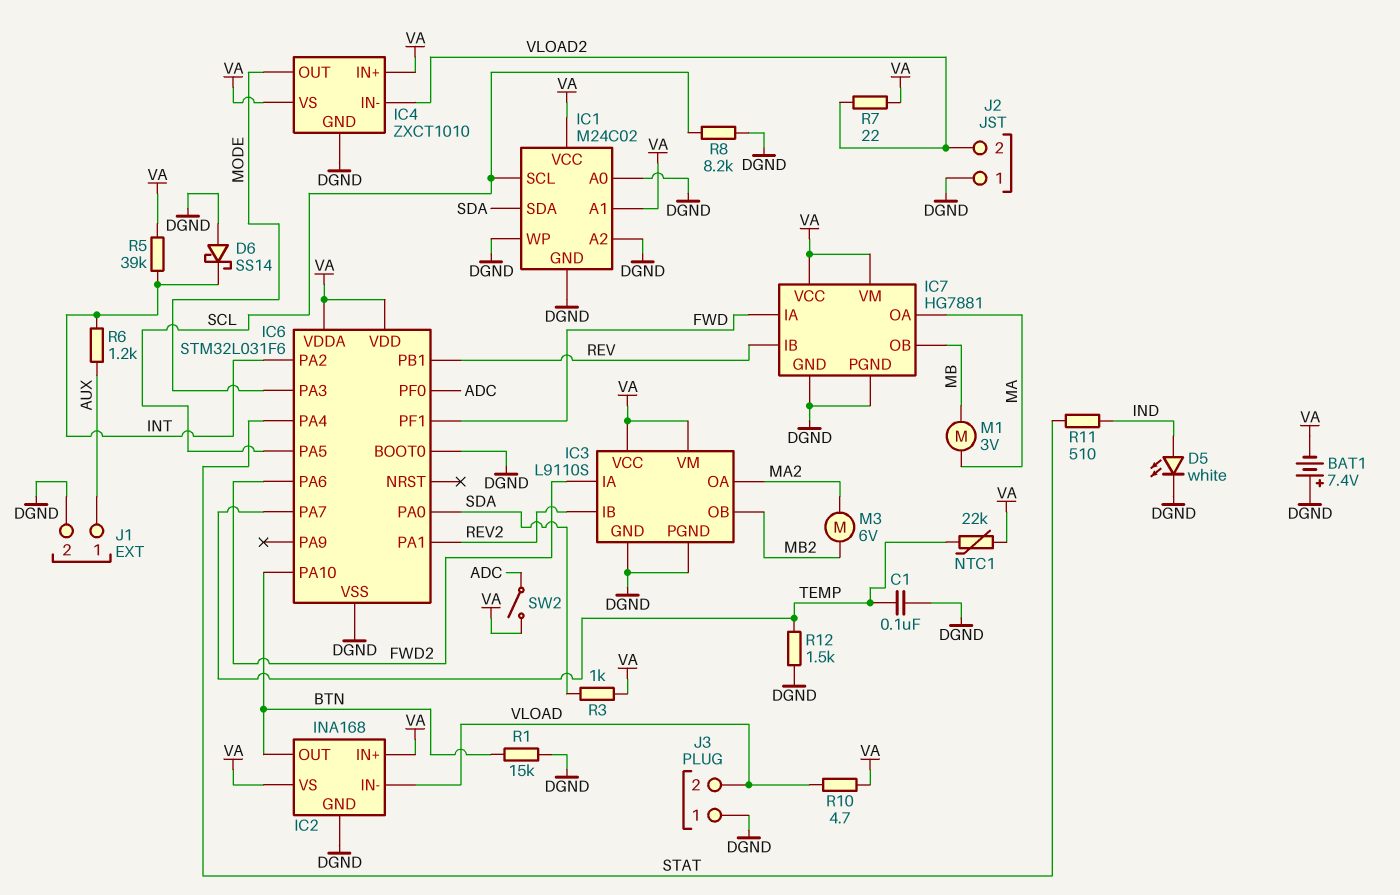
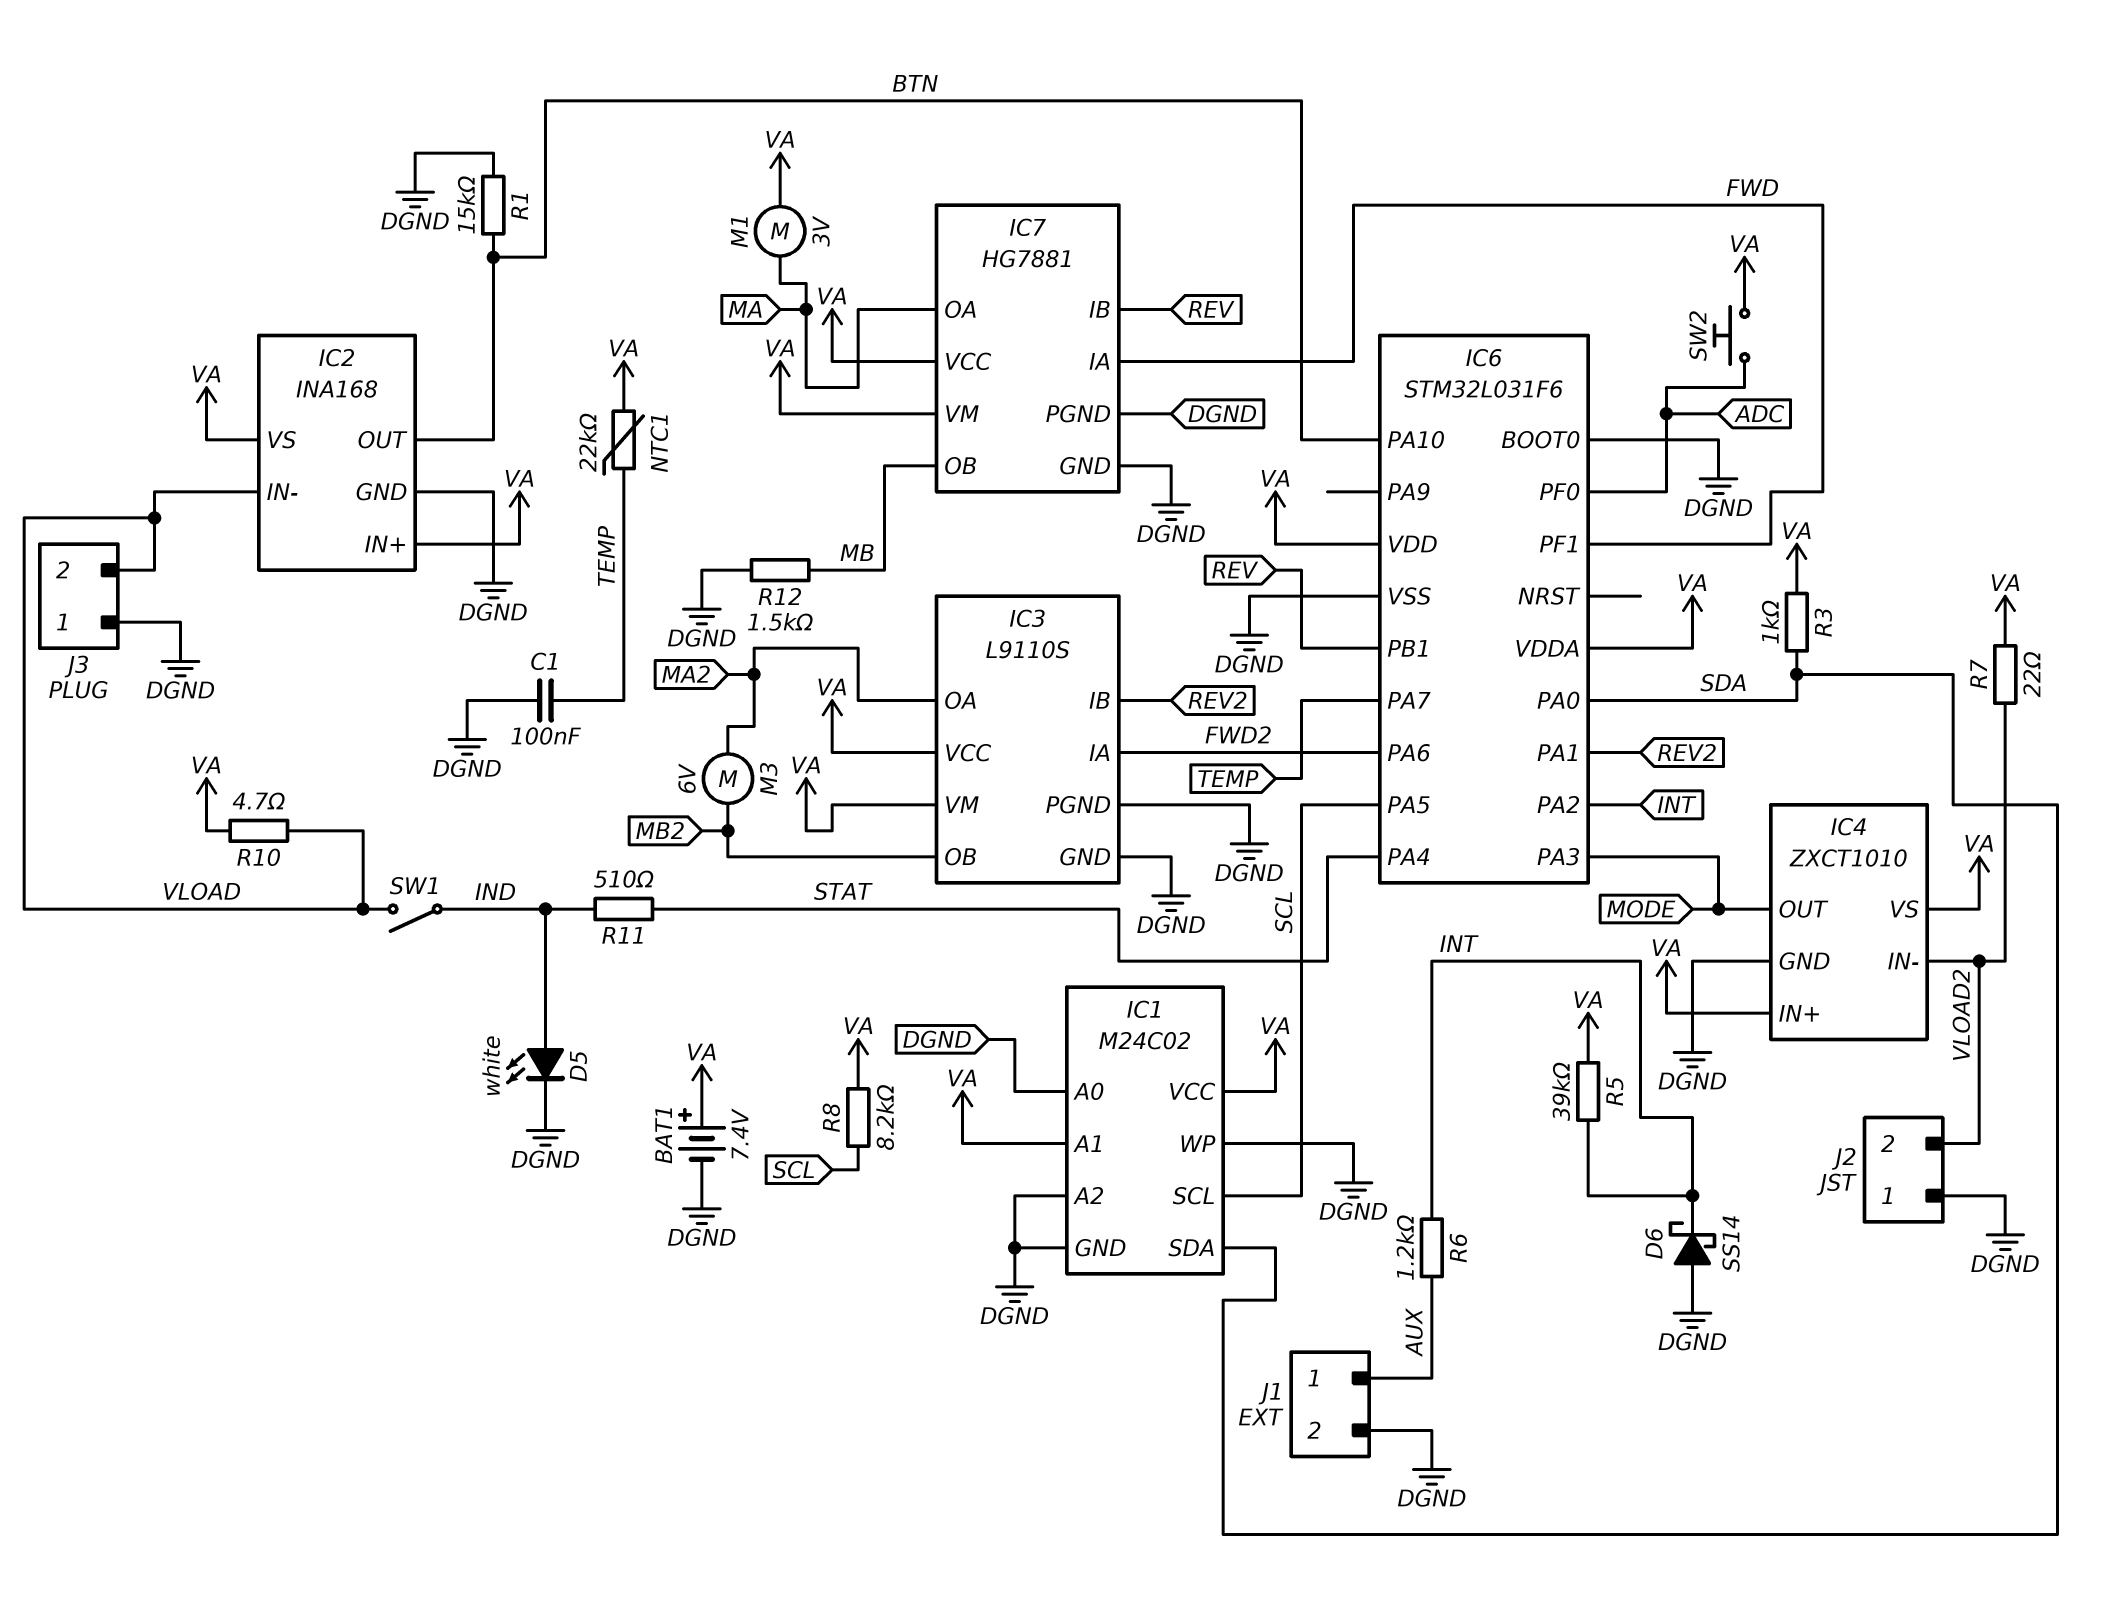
BAT1: 7.4V (plus DGND, minus VA) -> 7.4V (plus VA, minus DGND)
M1: motor 3V (MA, MB) -> motor 3V (MA, VA)
R8: 8.2k (DGND, SCL) -> 8.2k (SCL, VA)
R12: 1.5k (DGND, TEMP) -> 1.5k (DGND, MB)
SW1: none -> switch (IND, VLOAD)
SW2: switch (ADC, VA) -> button (ADC, VA)

